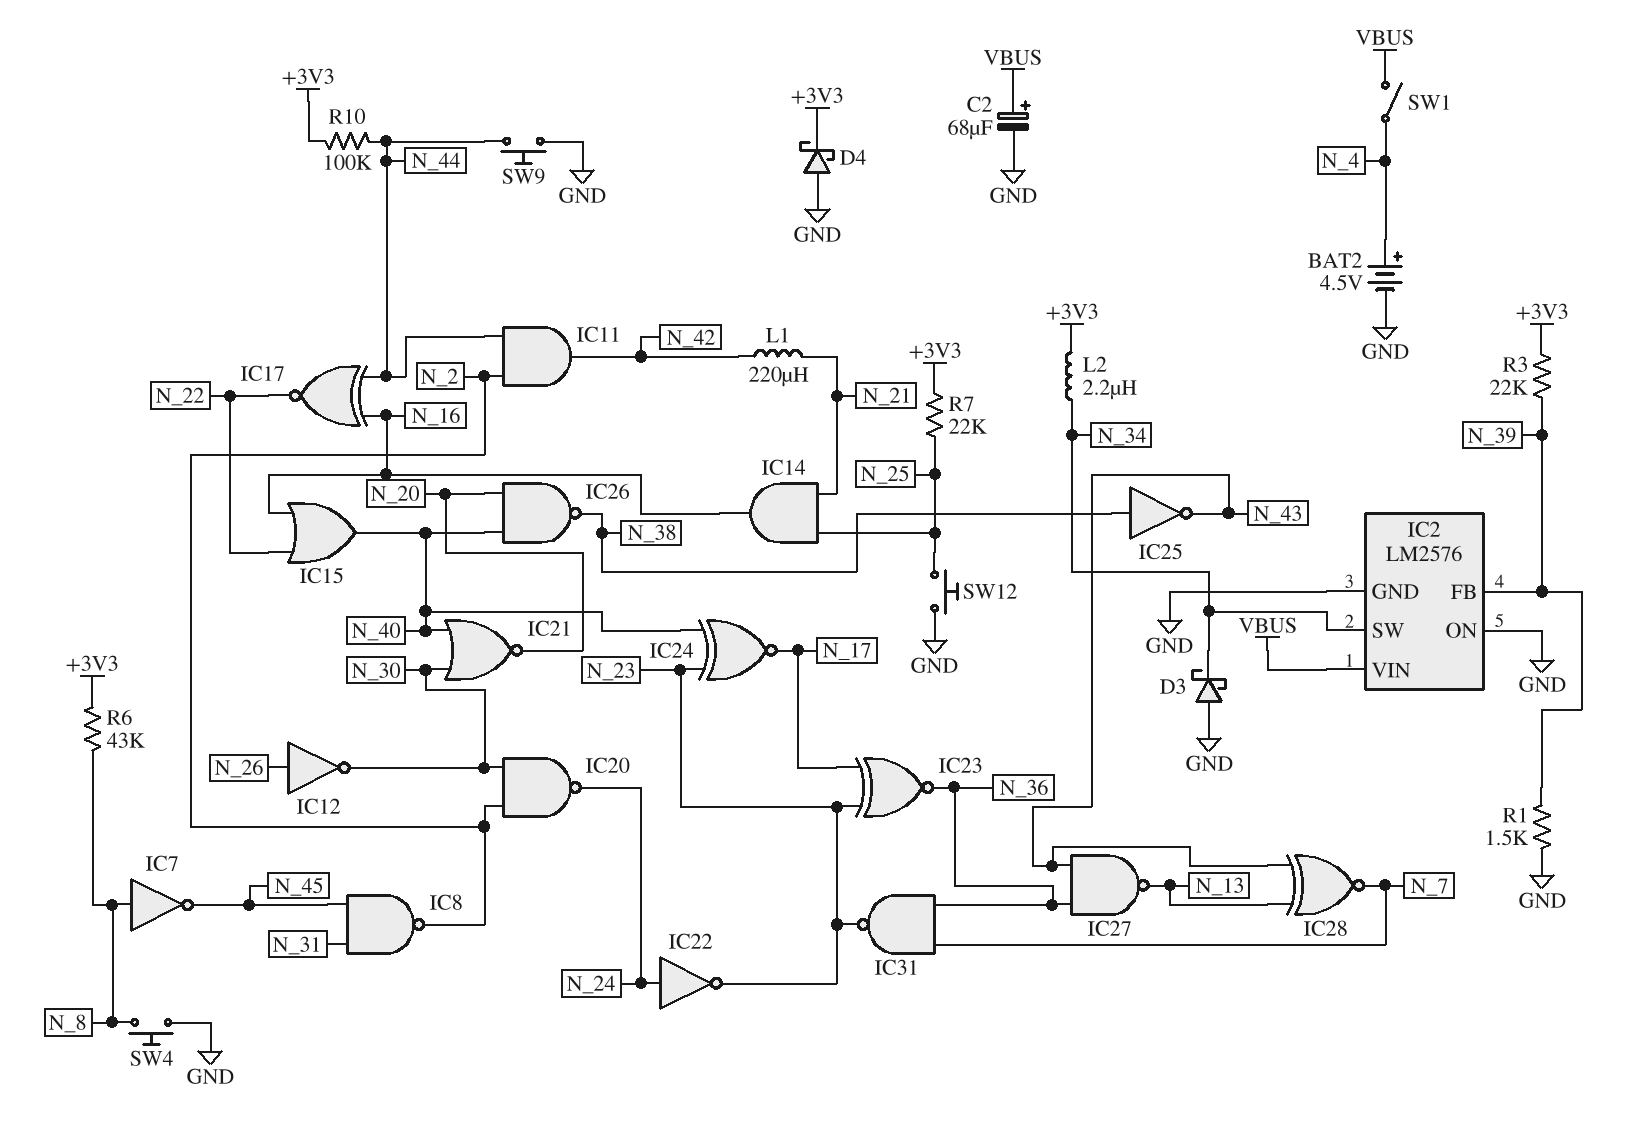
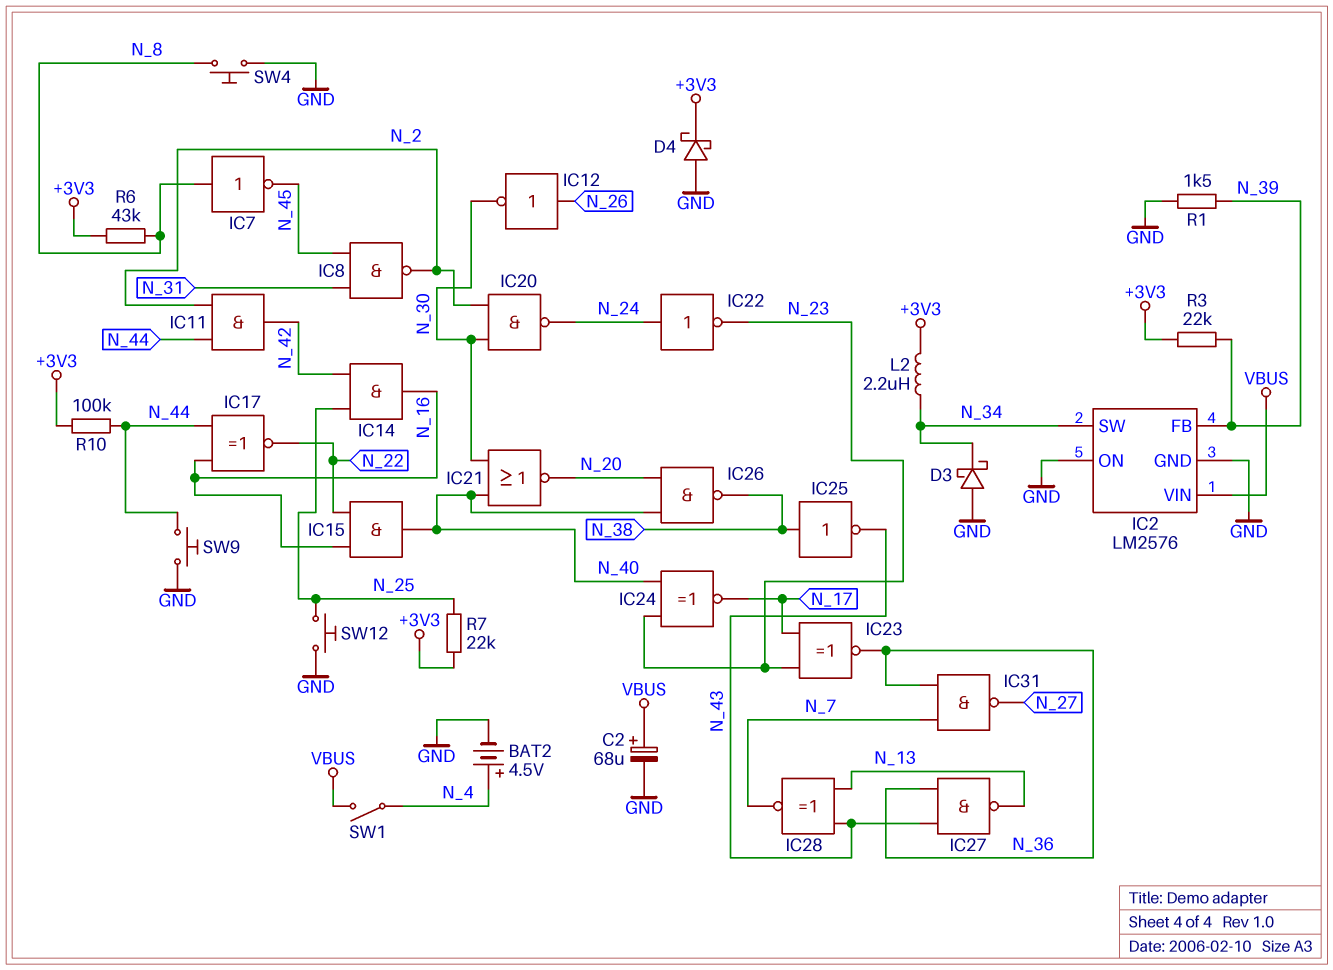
IC14: AND (in N_21, in N_25, out N_16) -> AND (in N_25, in N_42, out N_16)
IC15: OR (in N_16, in N_22, out N_40) -> AND (in N_16, in N_22, out N_40)
IC31: NAND (in N_7, in N_36, out N_23) -> NAND (in N_7, in N_36, out N_27)
L1: 220uH (N_21, N_42) -> none

